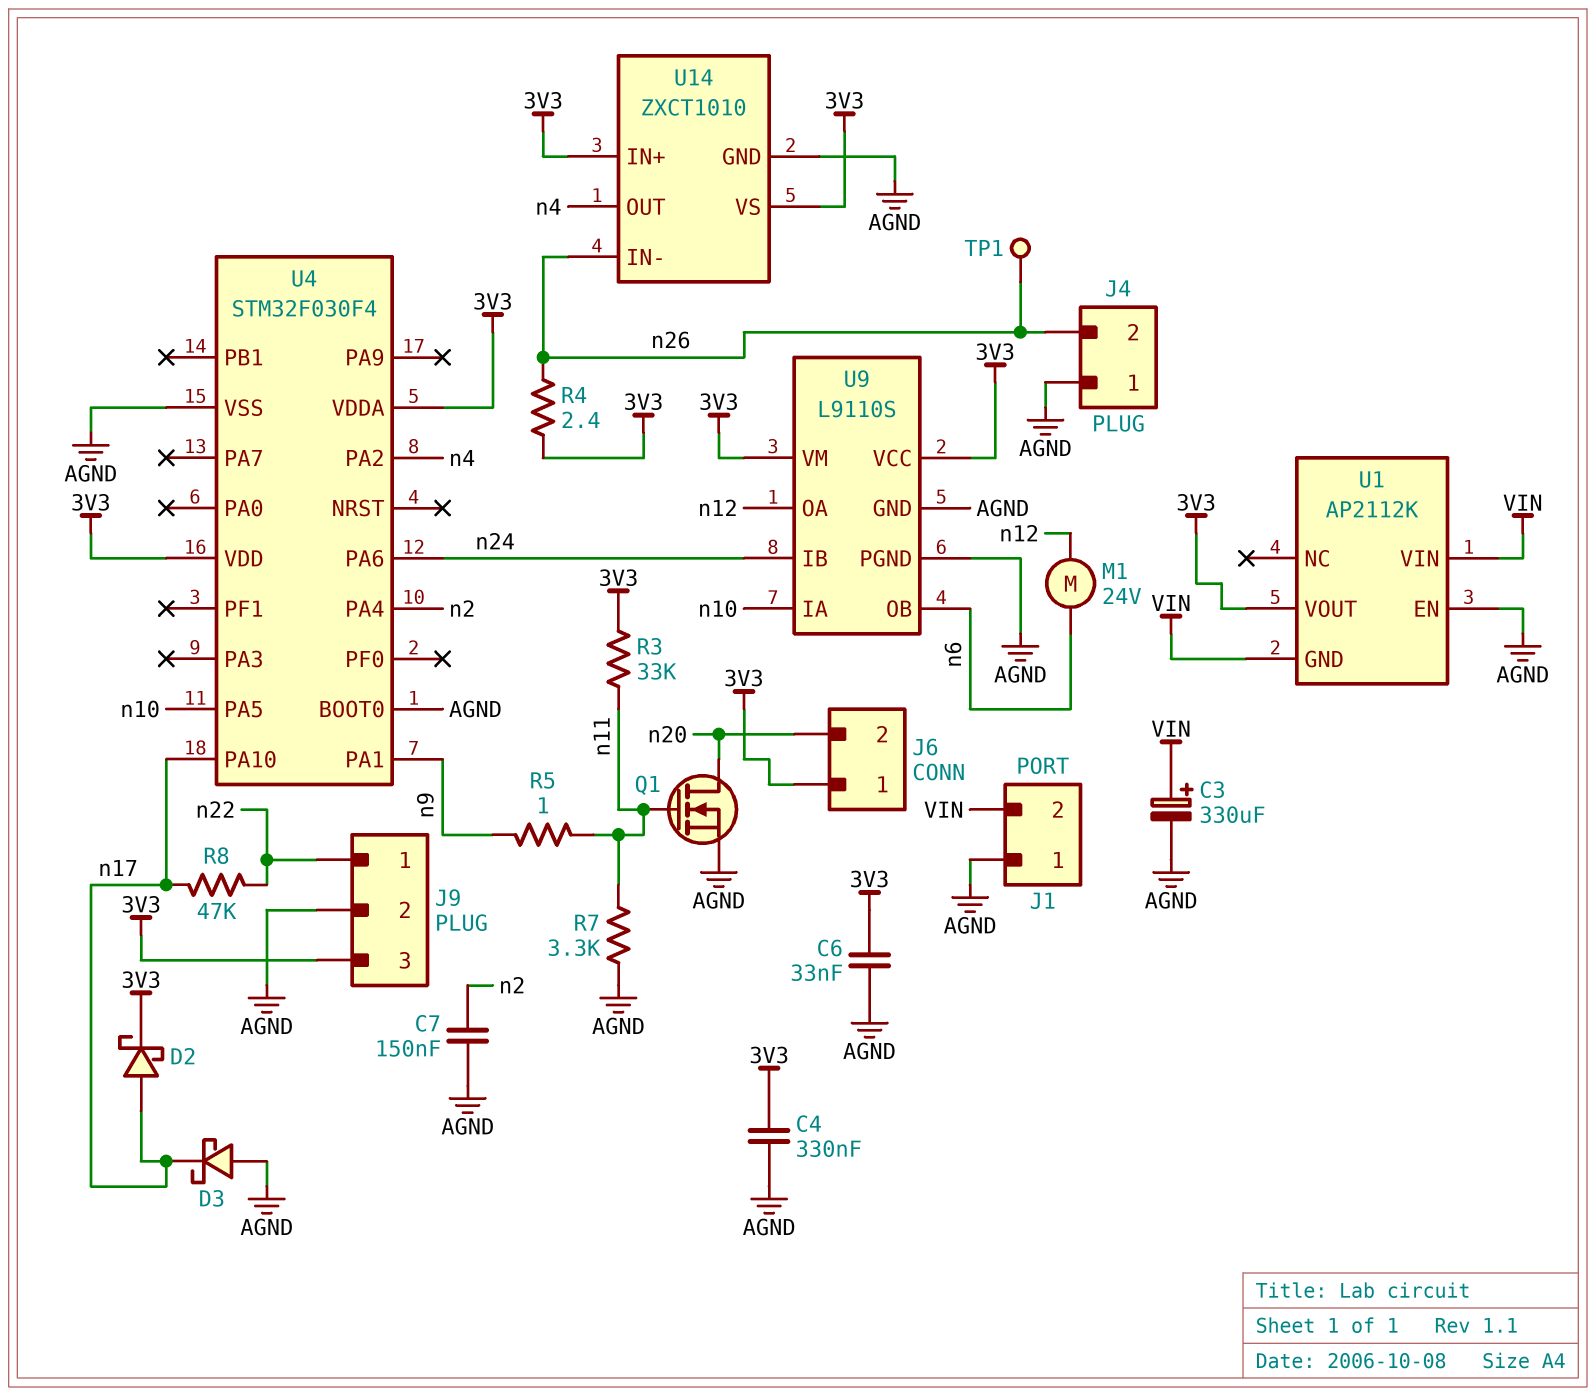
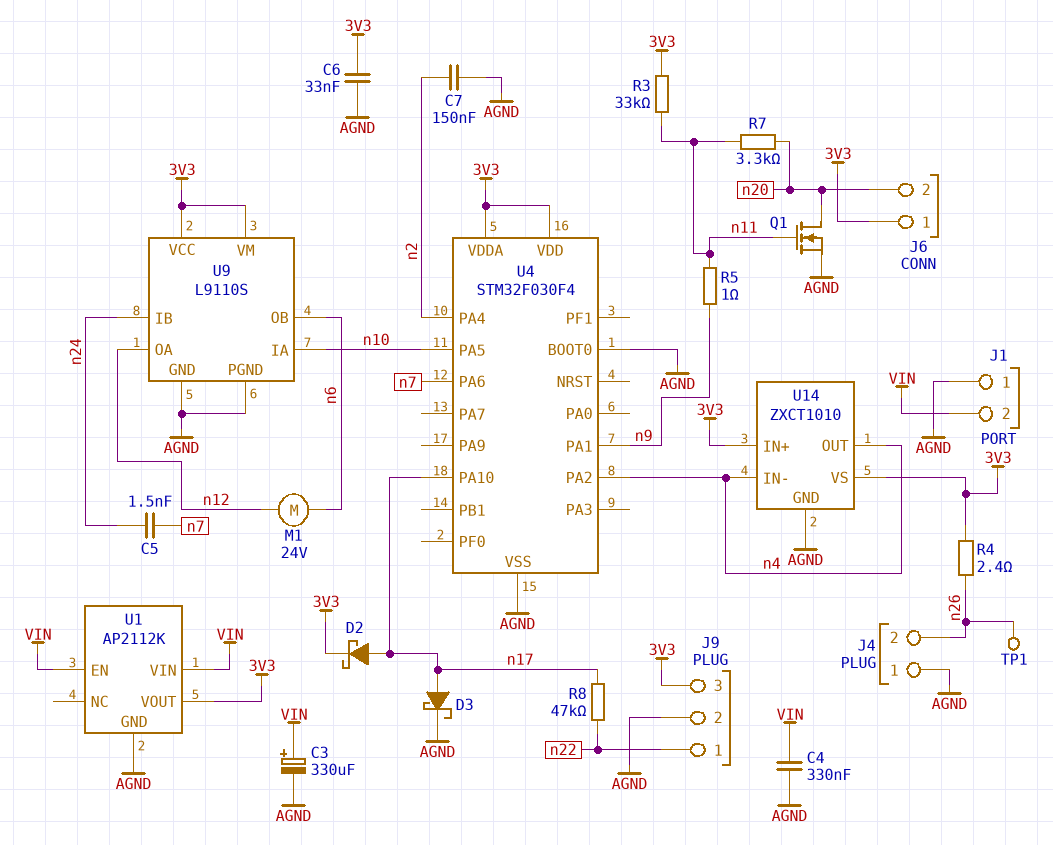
C4: 330nF (3V3, AGND) -> 330nF (AGND, VIN)
C5: none -> 1.5nF (n7, n24)
D3: schottky (A AGND, K n17) -> schottky (A n17, K AGND)
R7: 3.3k (AGND, n11) -> 3.3k (n11, n20)
U1 pin EN: AGND -> VIN
U1 pin GND: VIN -> AGND
U4 pin PA6: n24 -> n7
U14 pin IN-: n26 -> n4

